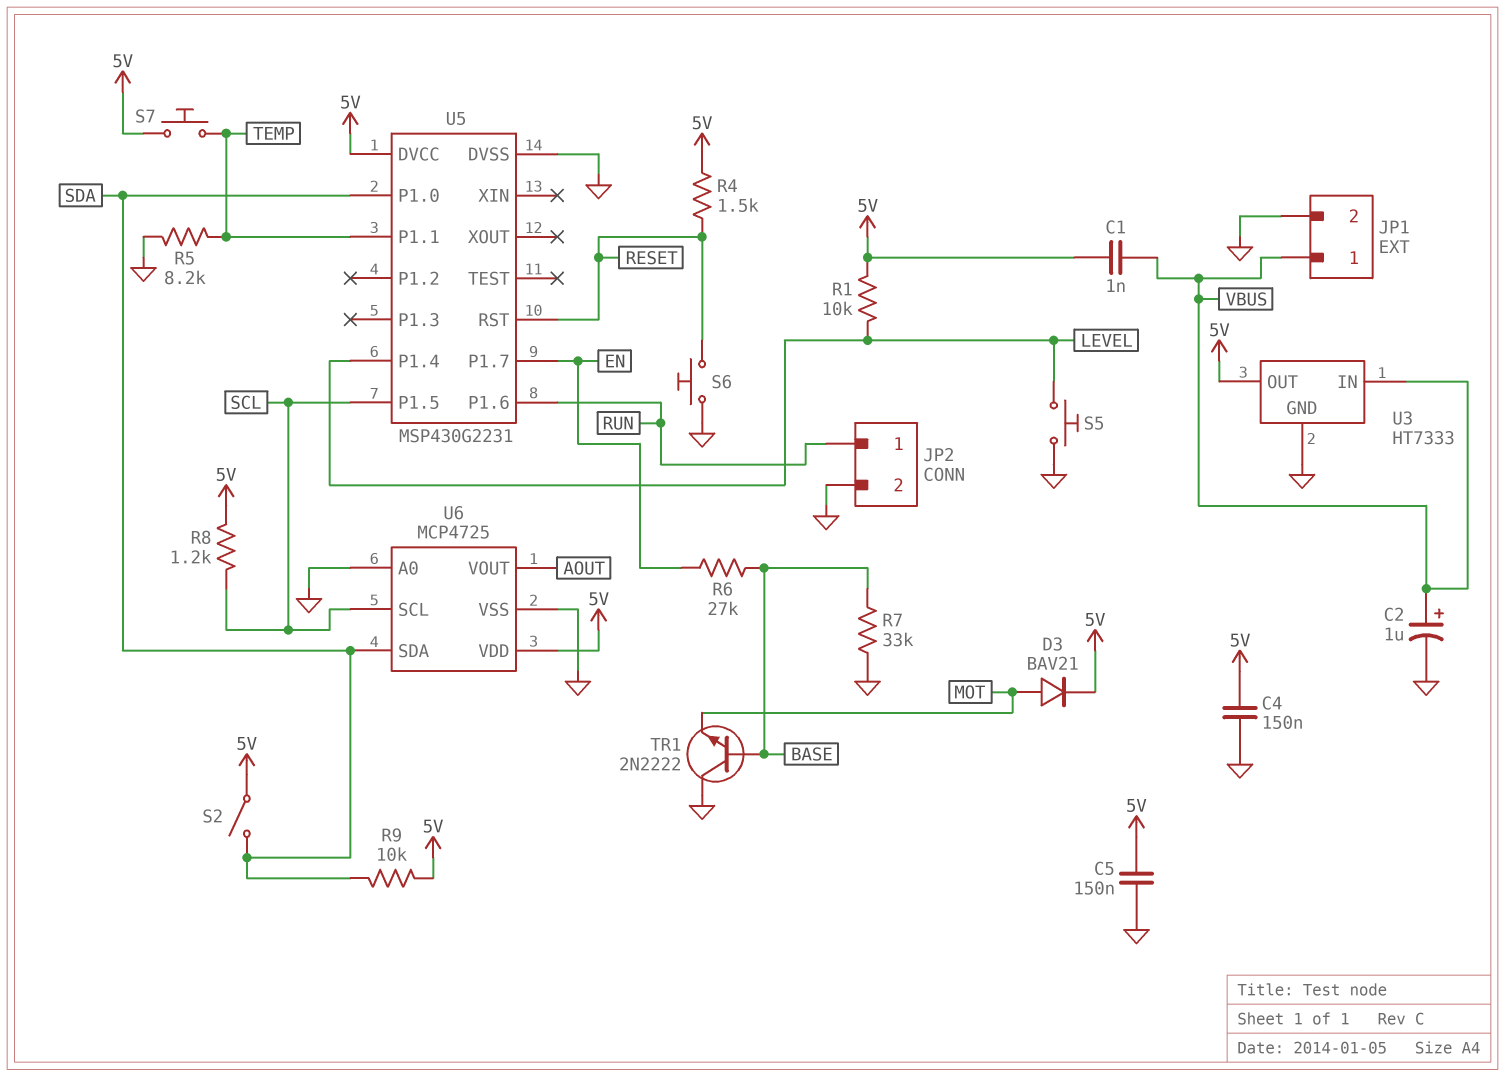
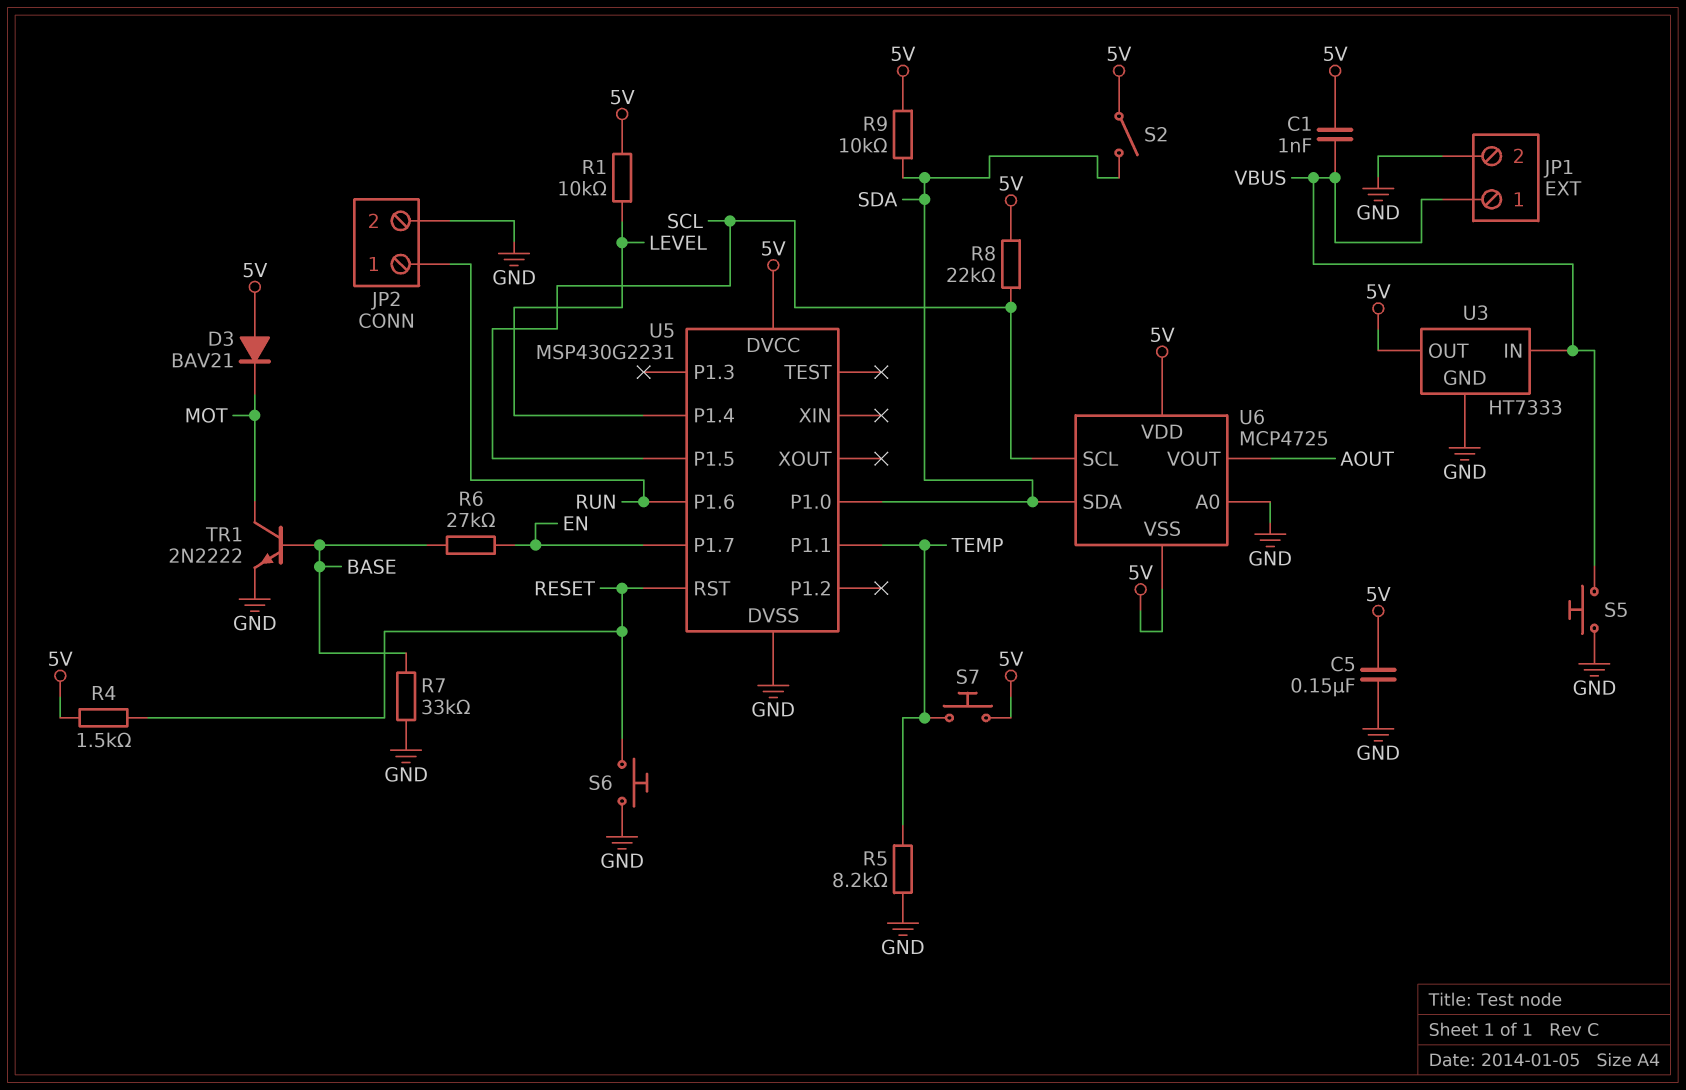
C2: 1uF (plus VBUS, minus GND) -> none
C4: 150nF (5V, GND) -> none
D3: diode BAV21 (A MOT, K 5V) -> diode BAV21 (A 5V, K MOT)
R8: 1.2k (5V, SCL) -> 22k (5V, SCL)
S5: button (GND, LEVEL) -> button (GND, VBUS)
TR1: NPN 2N2222 (B BASE, C GND, E MOT) -> NPN 2N2222 (B BASE, C MOT, E GND)
U6 pin VSS: GND -> 5V

